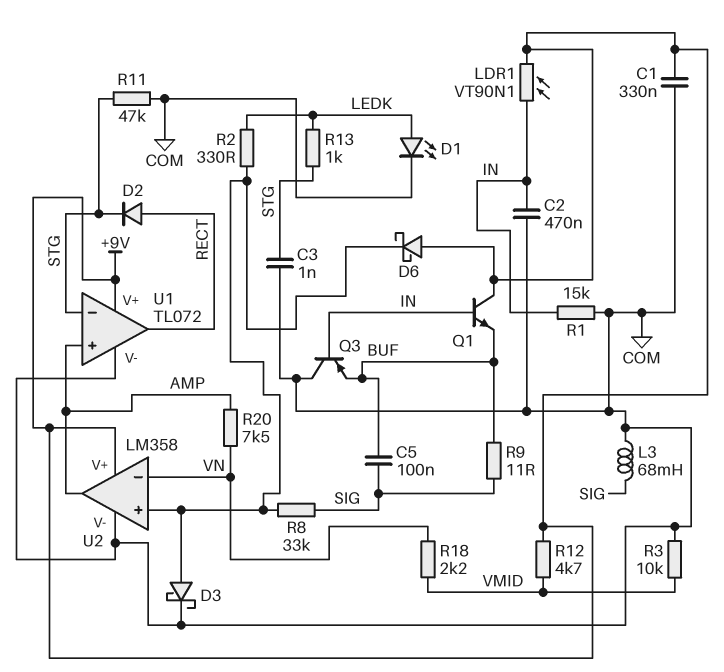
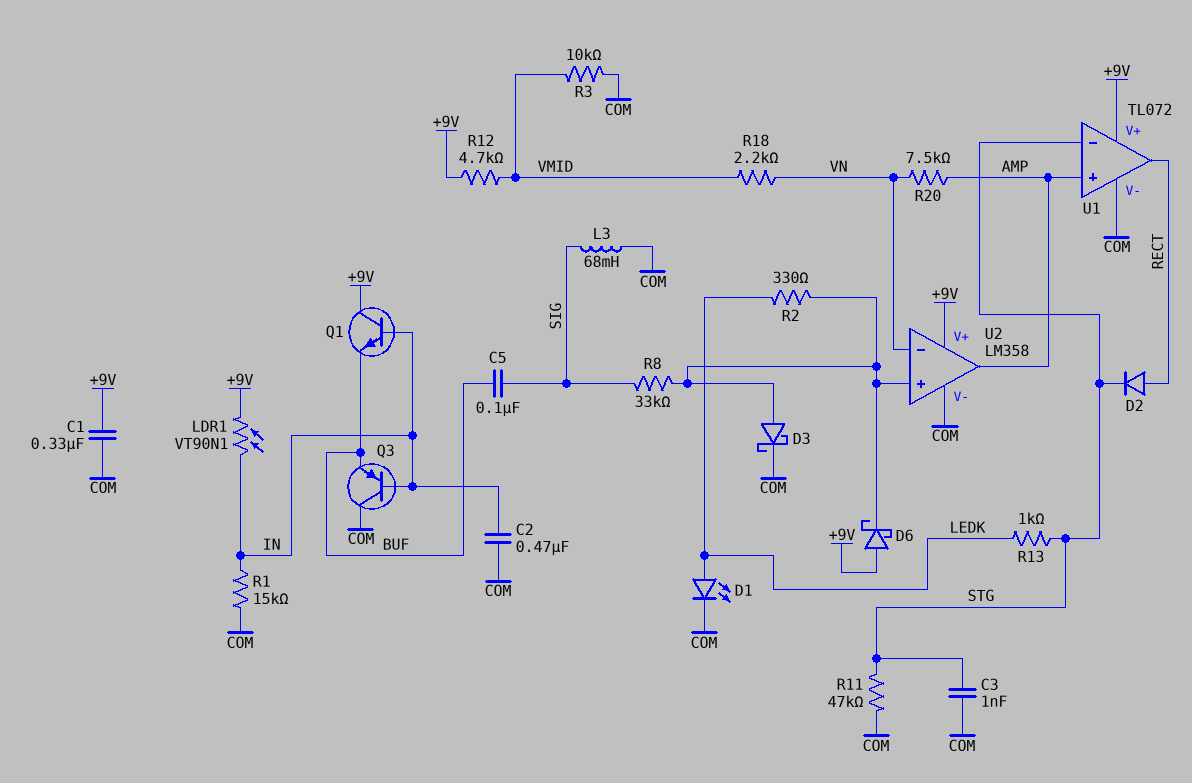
R9: 11 (BUF, SIG) -> none

